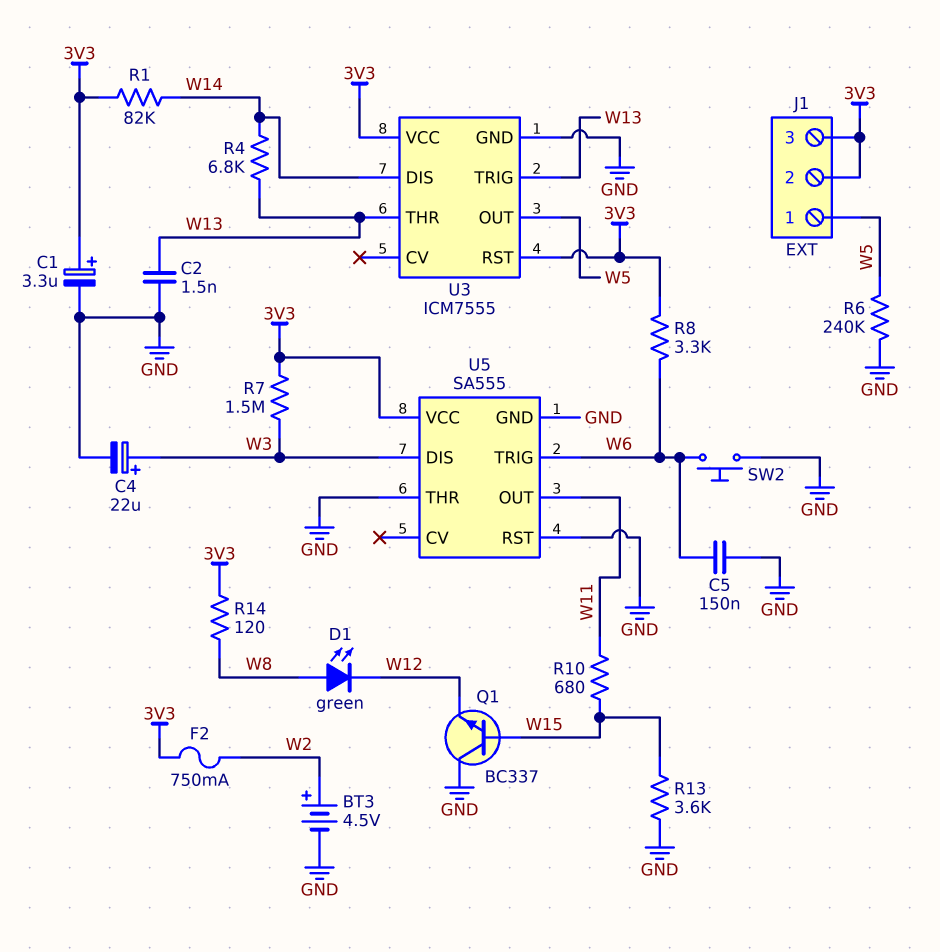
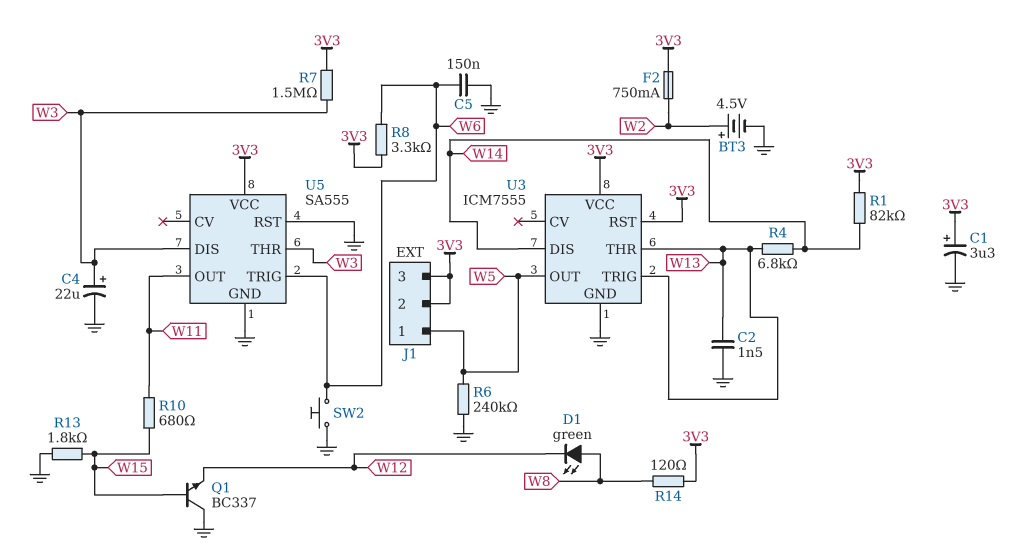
R13: 3.6k (GND, W15) -> 1.8k (GND, W15)
U5 pin THR: GND -> W3

